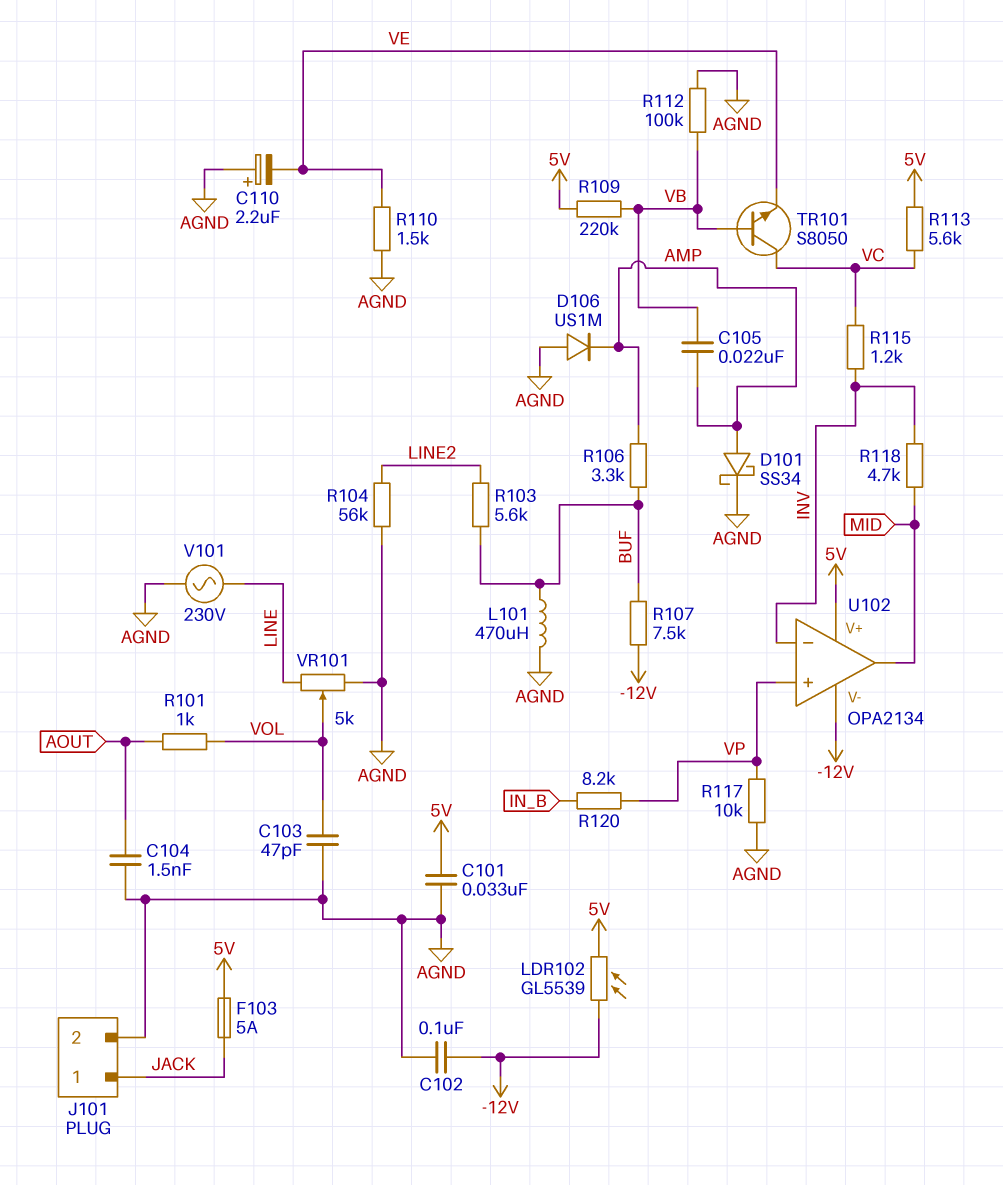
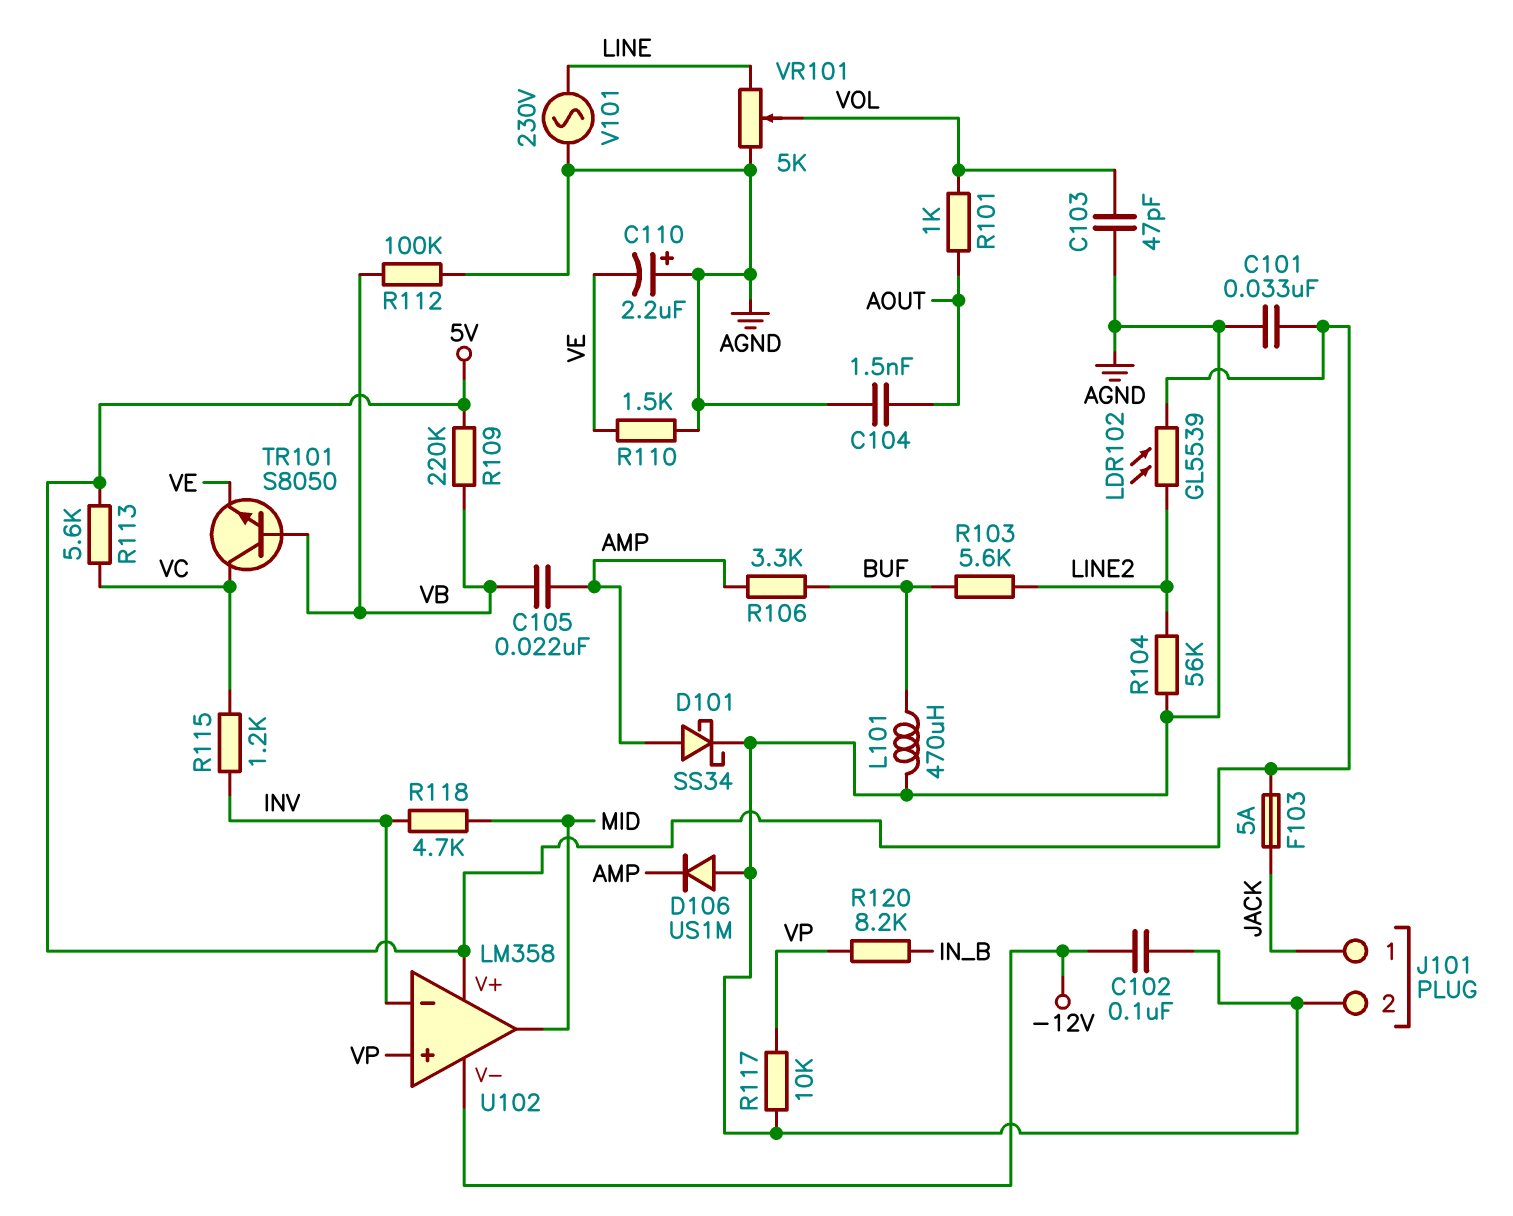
LDR102: GL5539 (-12V, 5V) -> GL5539 (5V, LINE2)
R107: 7.5k (-12V, BUF) -> none
U102: OPA2134 -> LM358

